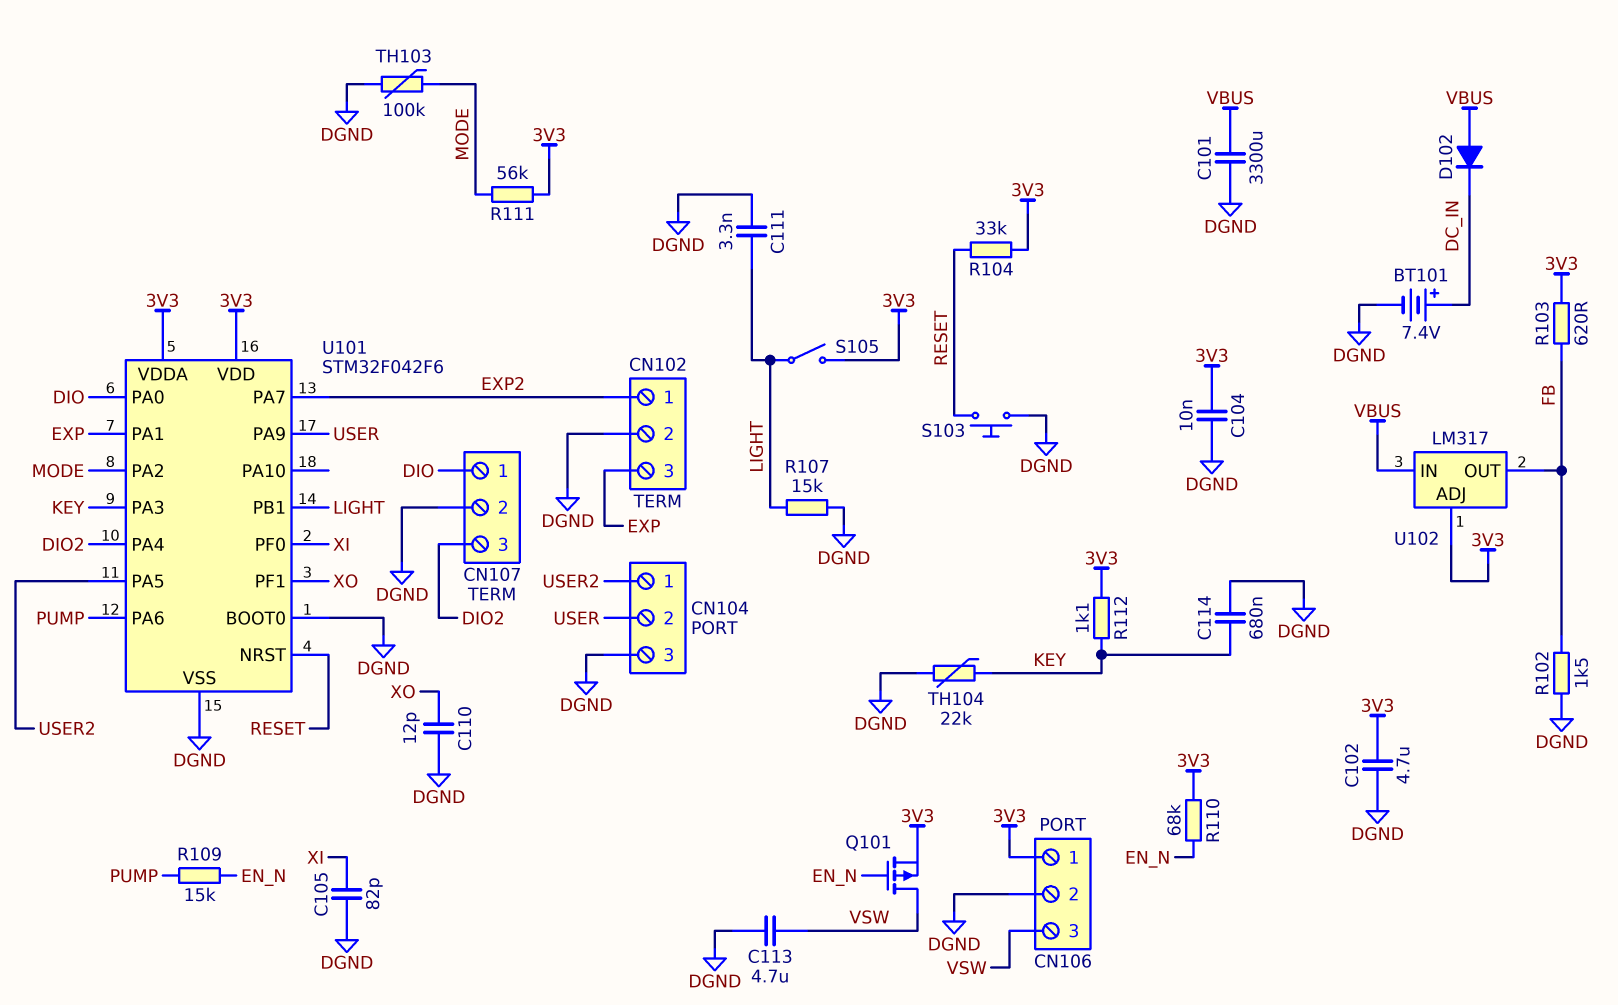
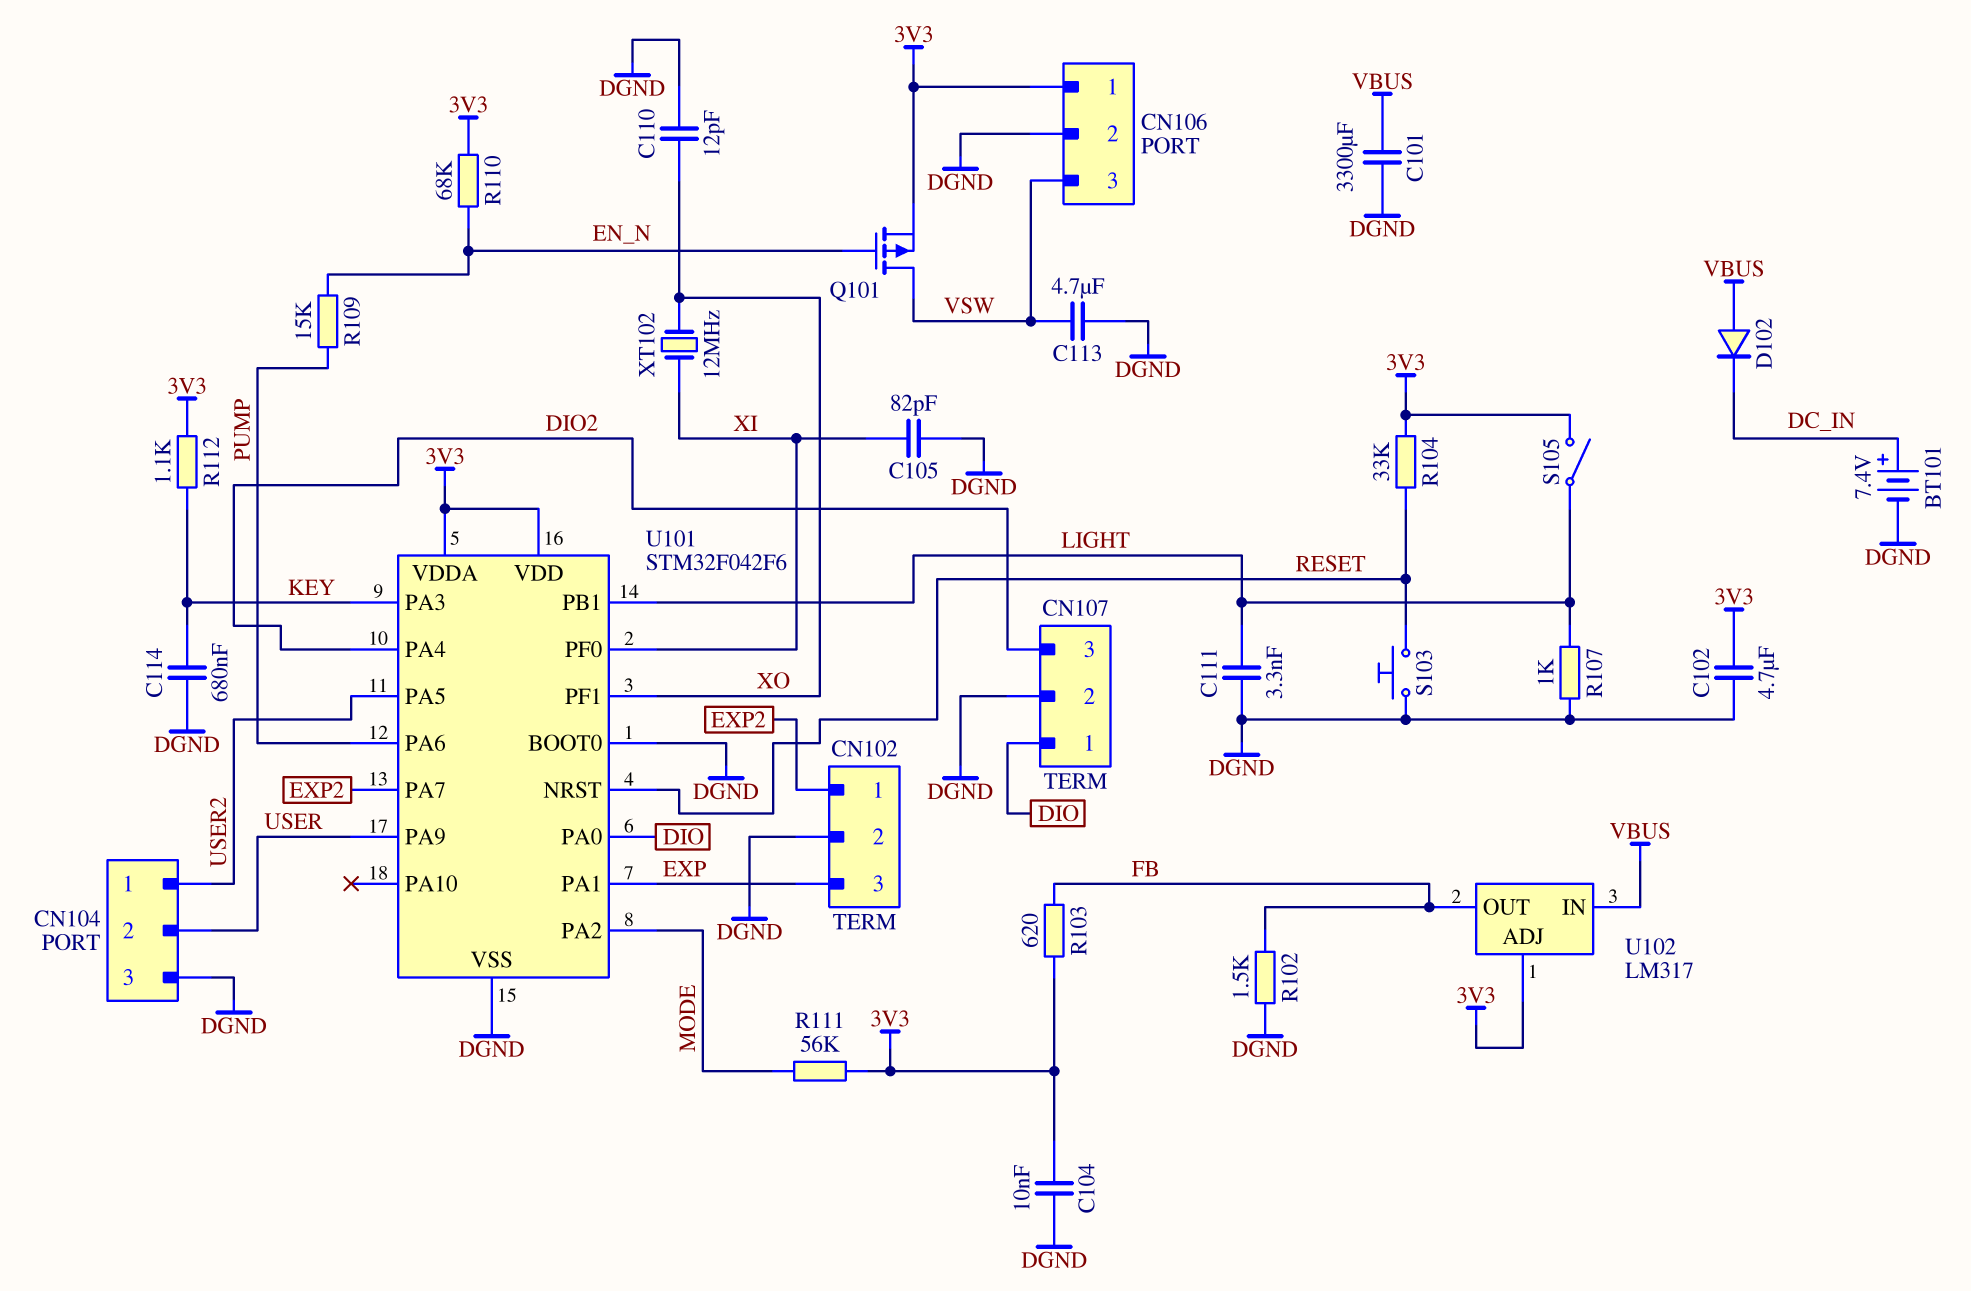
R107: 15k (DGND, LIGHT) -> 1k (DGND, LIGHT)
TH103: 100k (DGND, MODE) -> none
TH104: 22k (DGND, KEY) -> none
XT102: none -> 12MHz (XI, XO)

